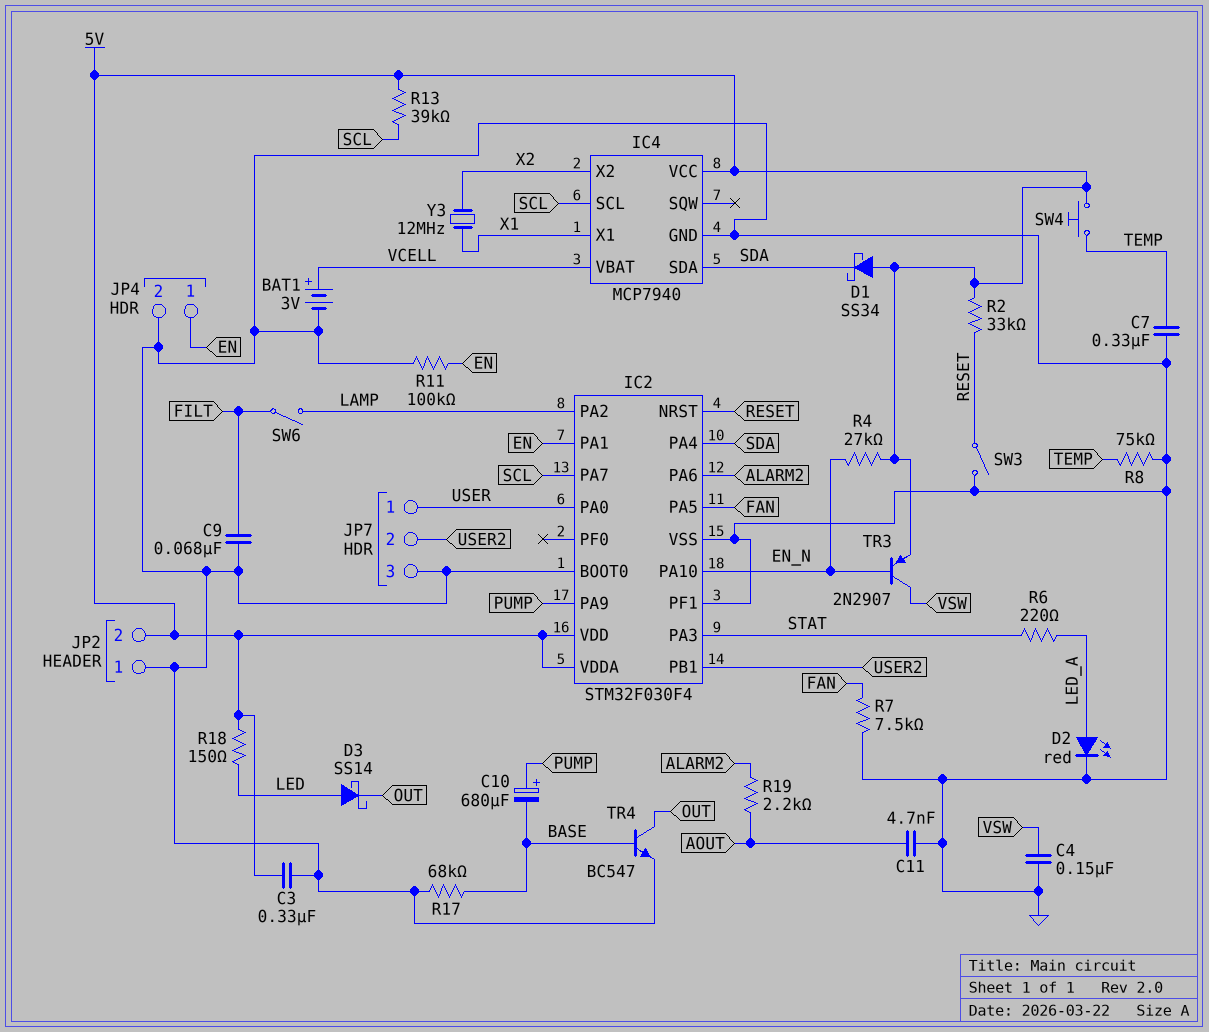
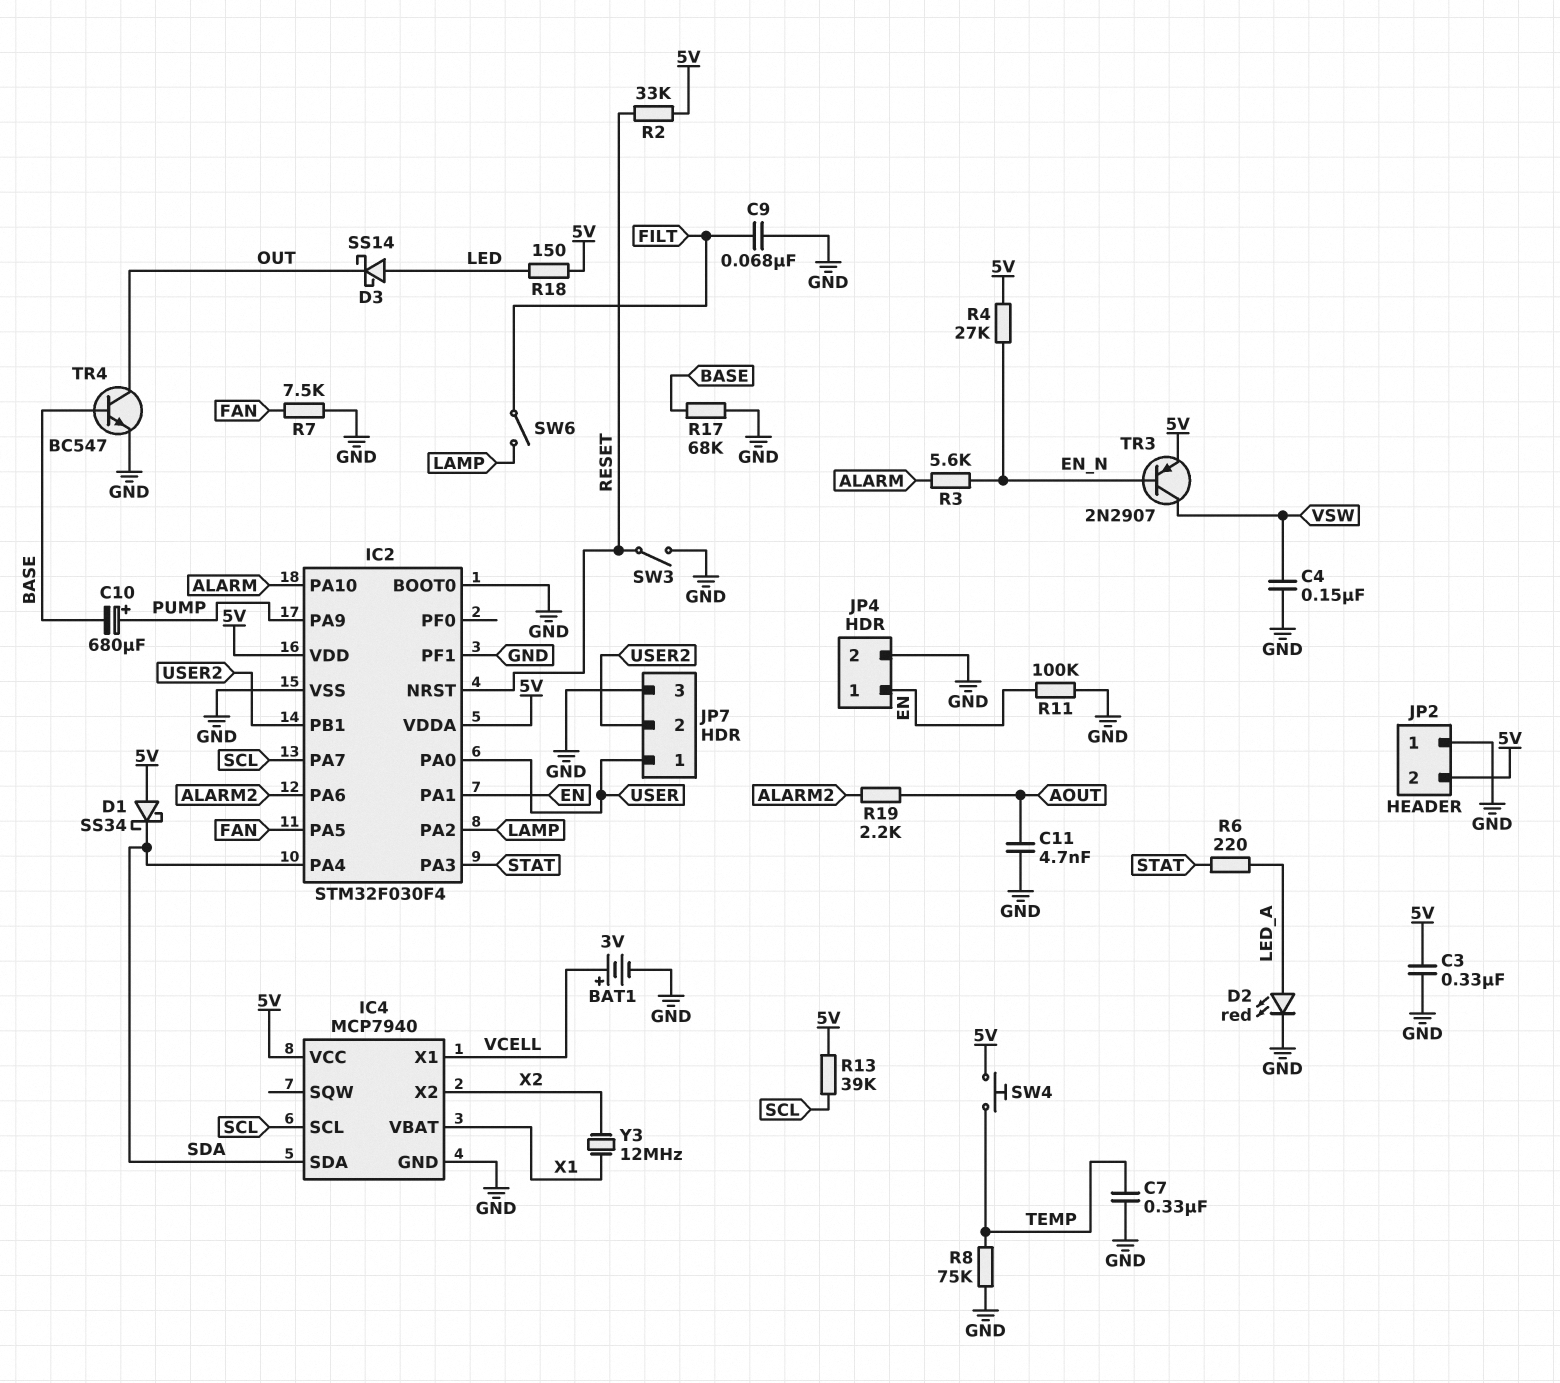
IC2 pin PA10: EN_N -> ALARM
IC4 pin VBAT: VCELL -> X1
IC4 pin X1: X1 -> VCELL
R3: none -> 5.6k (ALARM, EN_N)

